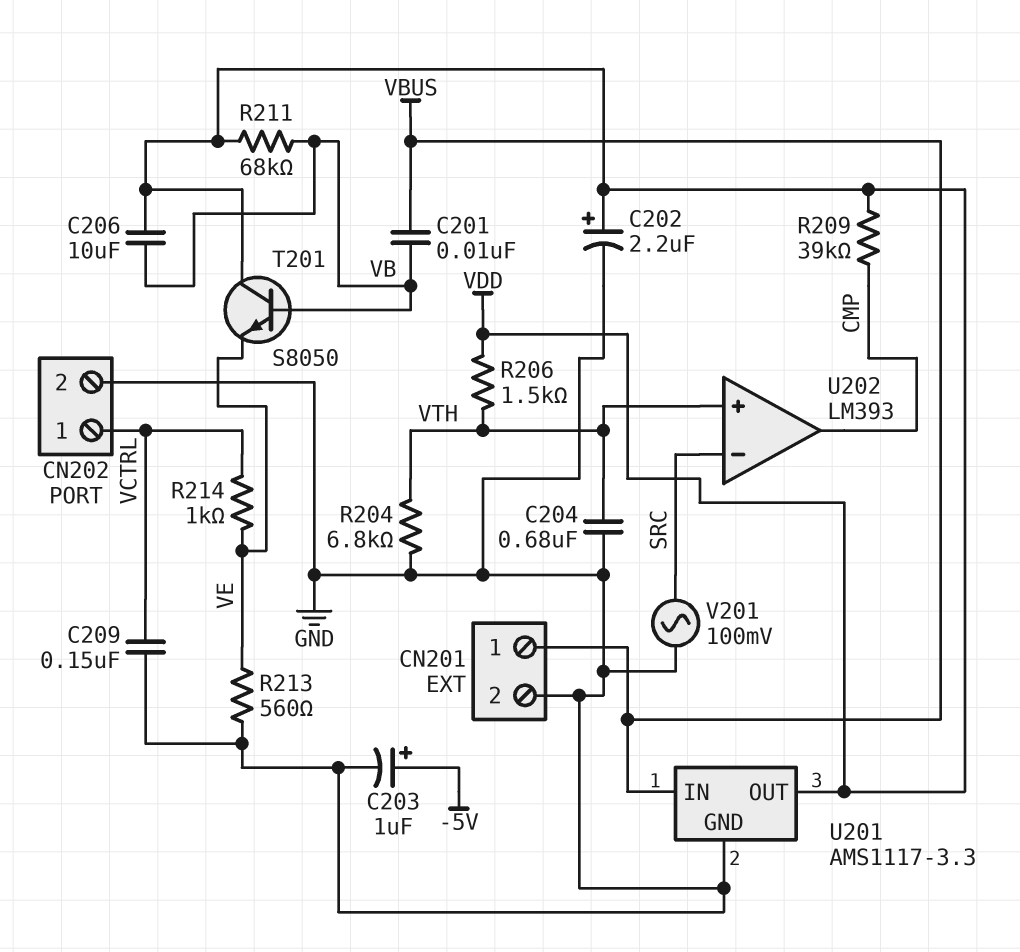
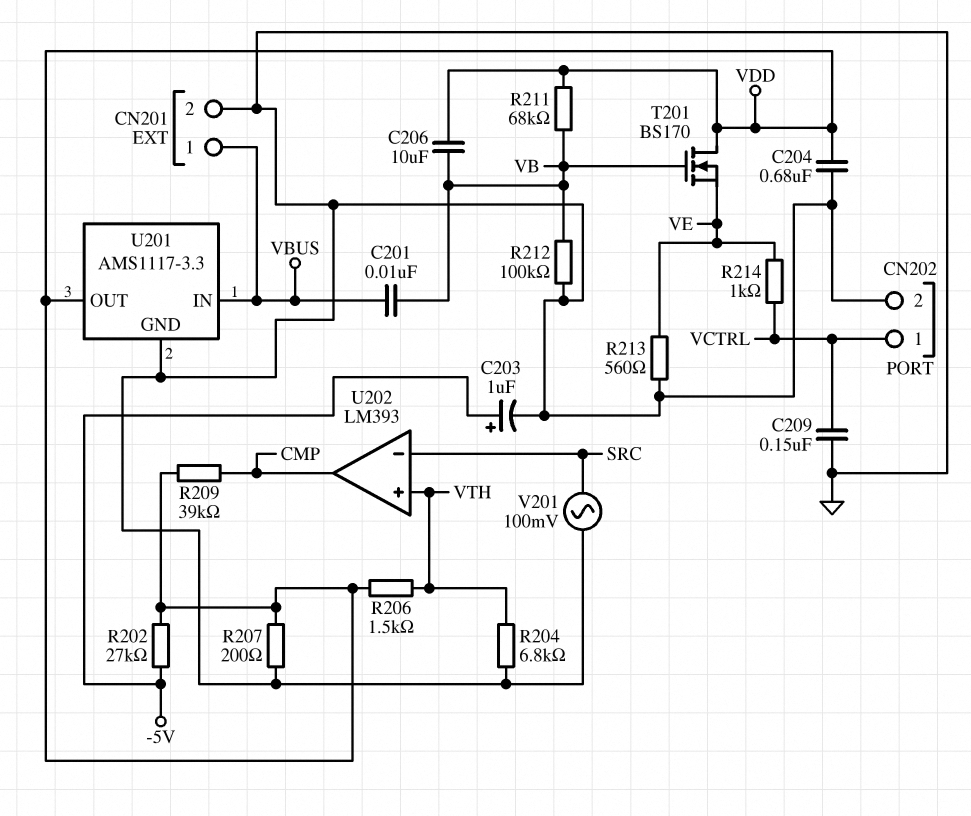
C202: 2.2uF (plus VDD, minus GND) -> none
C204: 680nF (GND, VTH) -> 680nF (GND, VDD)
R202: none -> 27k (-5V, VDD)
R207: none -> 200 (GND, VDD)
R212: none -> 100k (GND, VB)
T201: NPN S8050 (B VB, C VDD, E VE) -> NMOS BS170 (G VB, D VDD, S VE)

